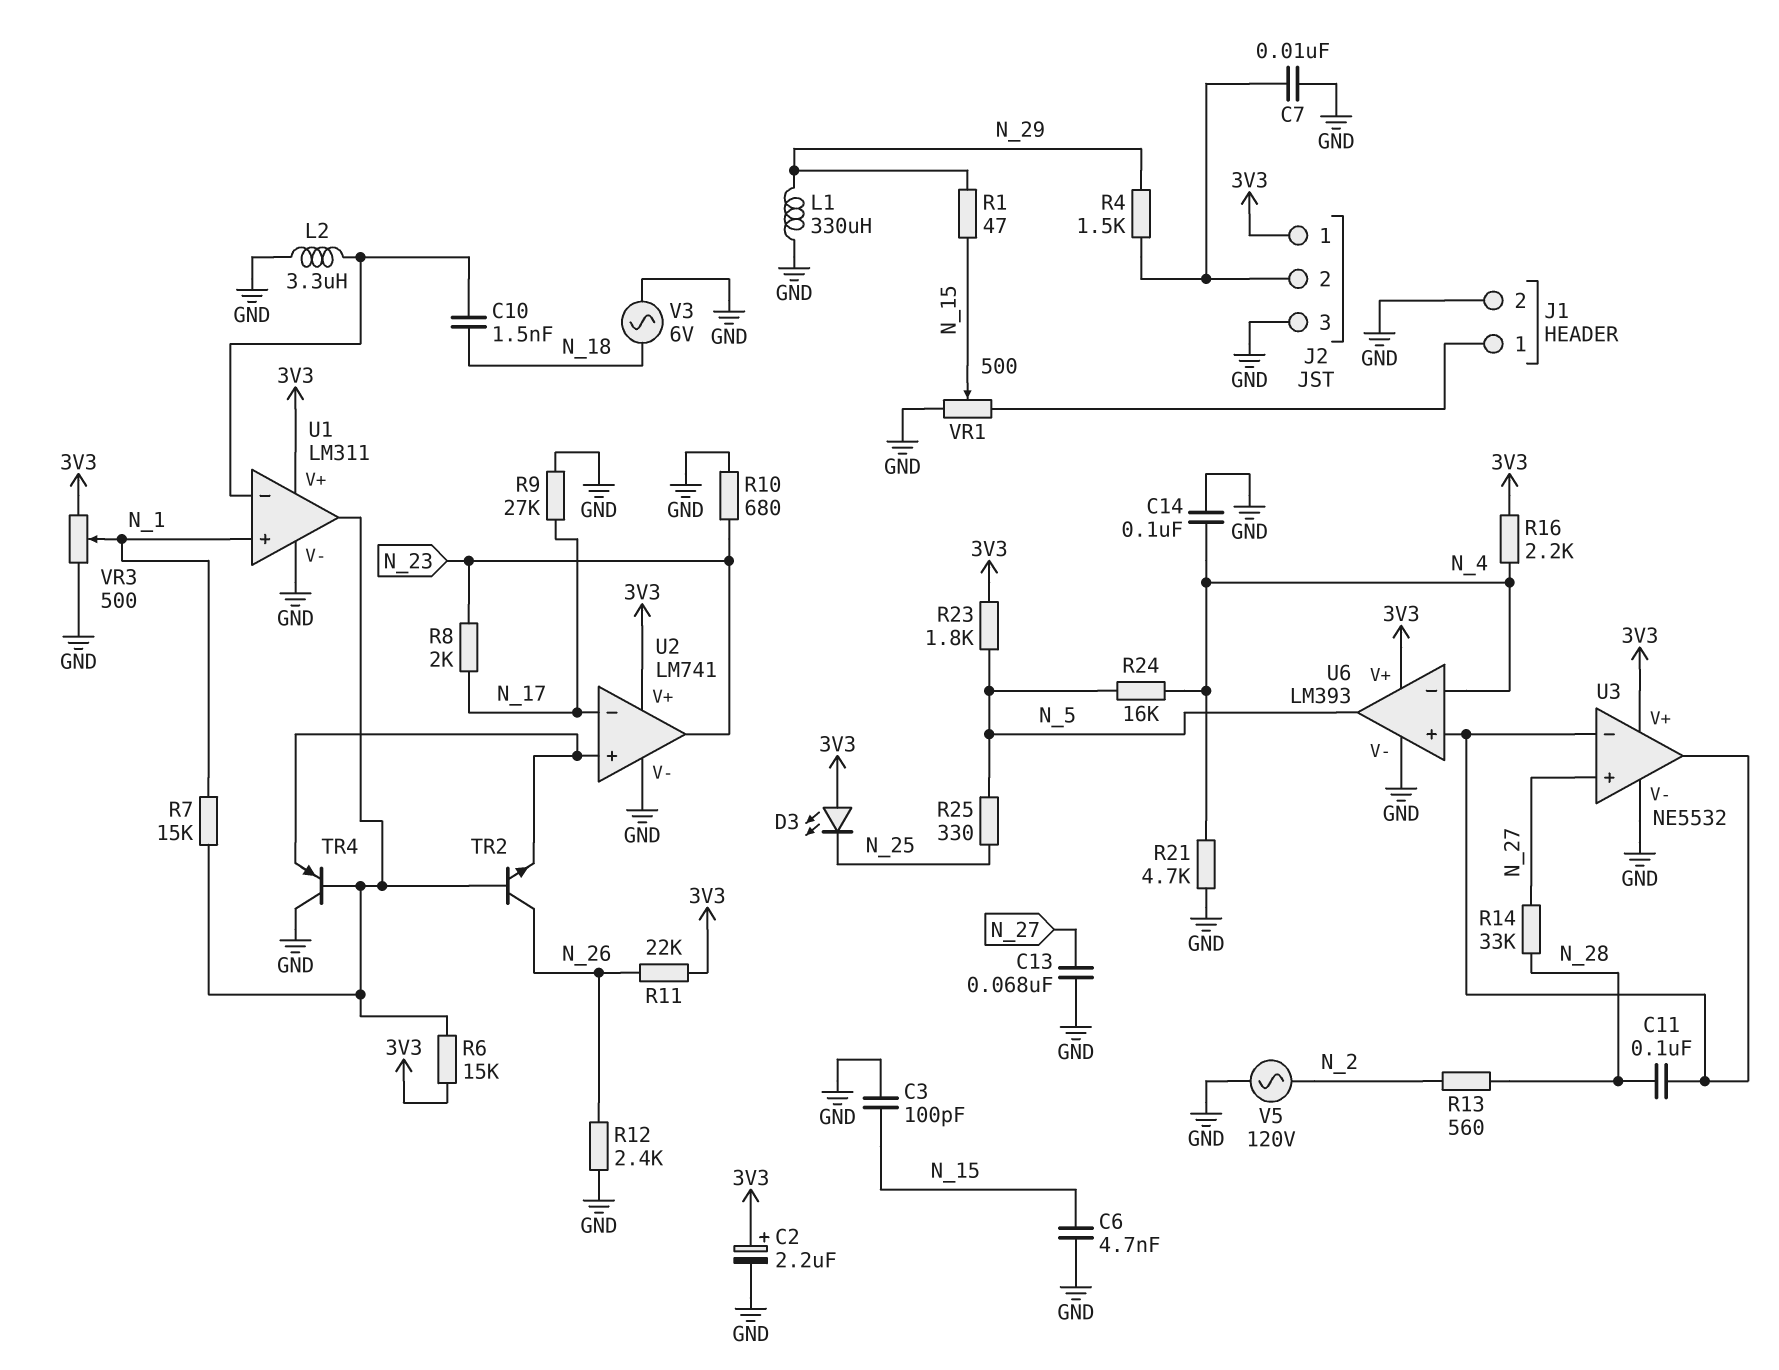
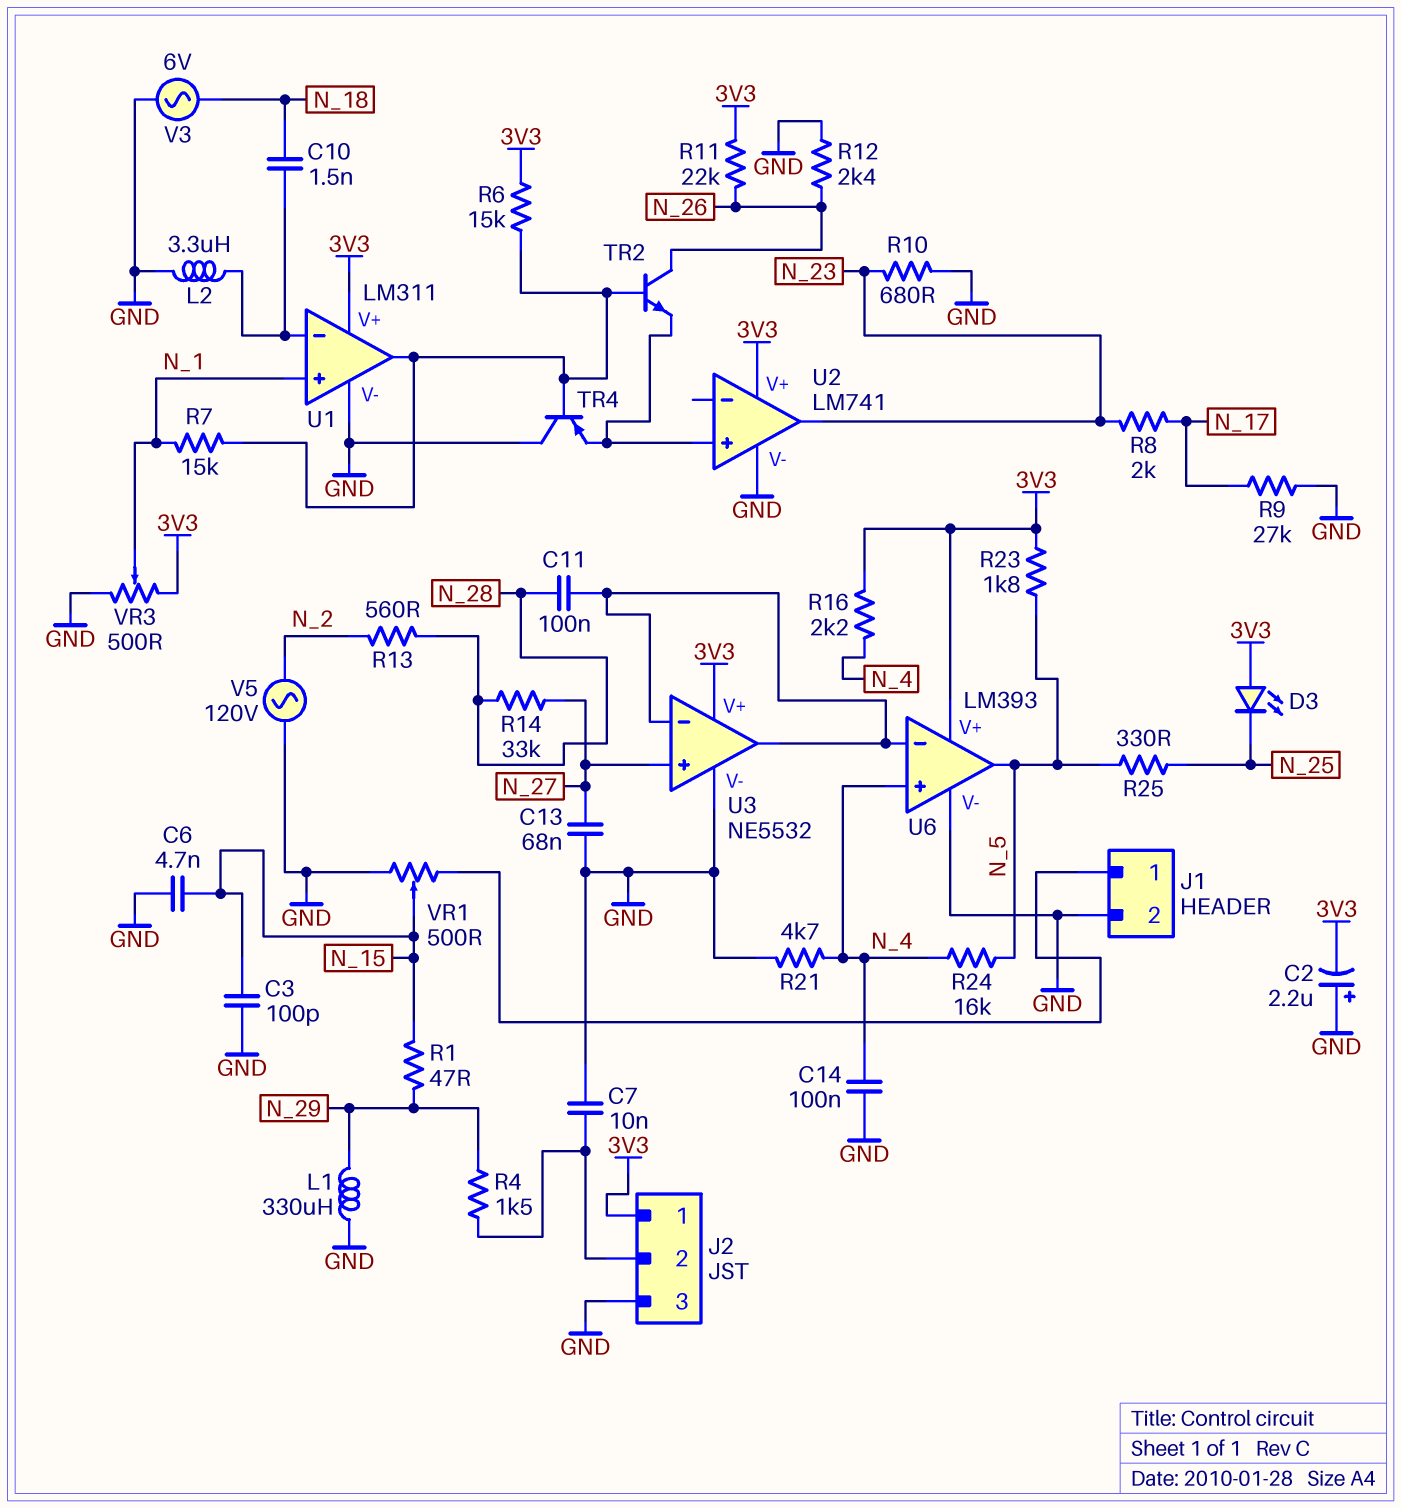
C2: 2.2uF (plus 3V3, minus GND) -> 2.2uF (plus GND, minus 3V3)
U2 pin in-: N_17 -> none
U6 pin in+: U3/in- -> N_4
U6 pin in-: N_4 -> U3/in-

